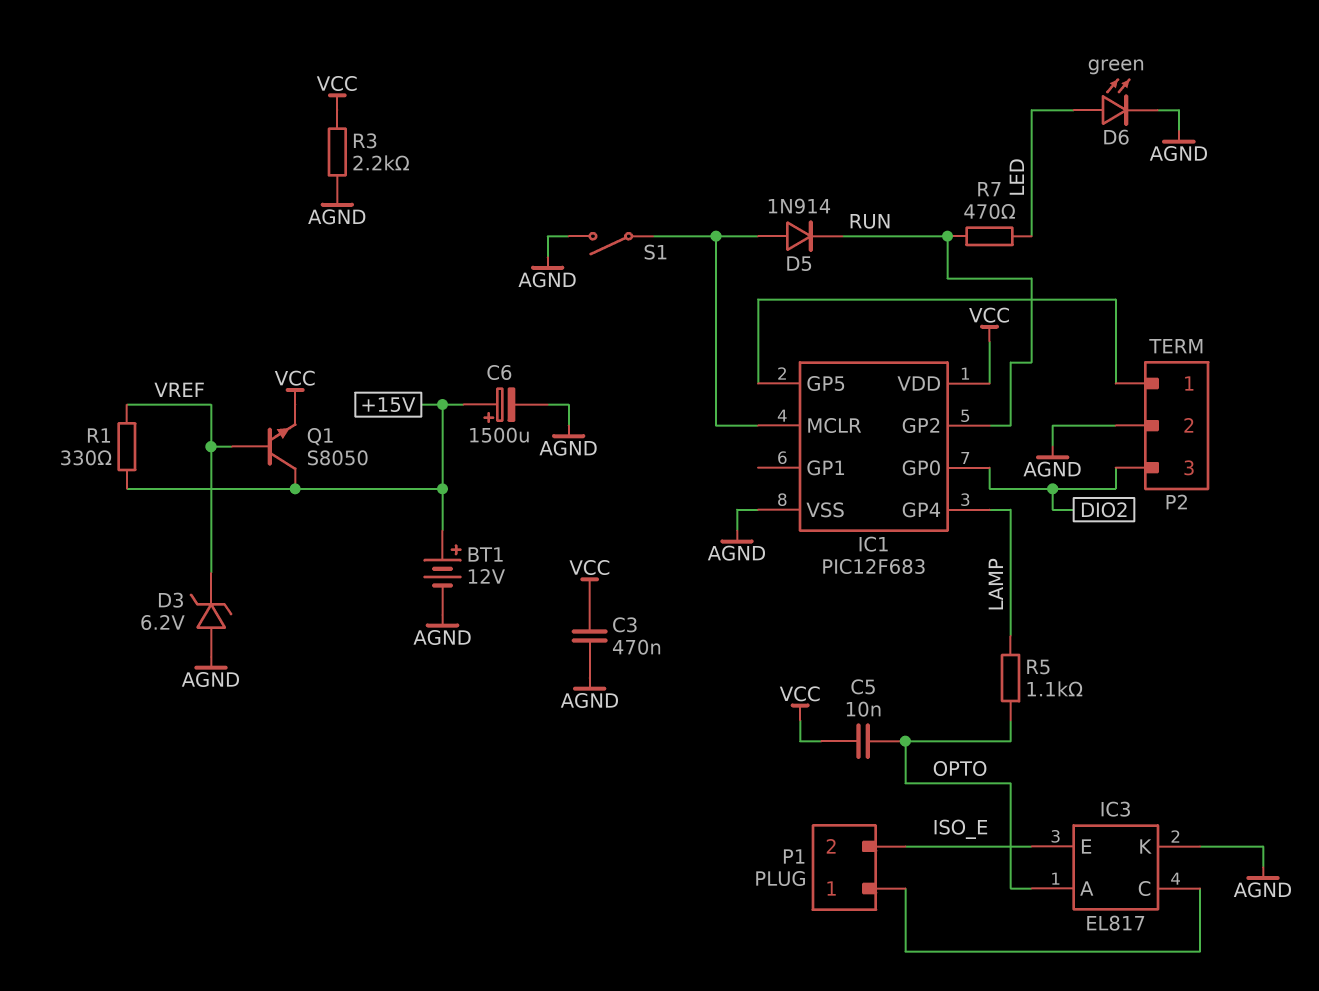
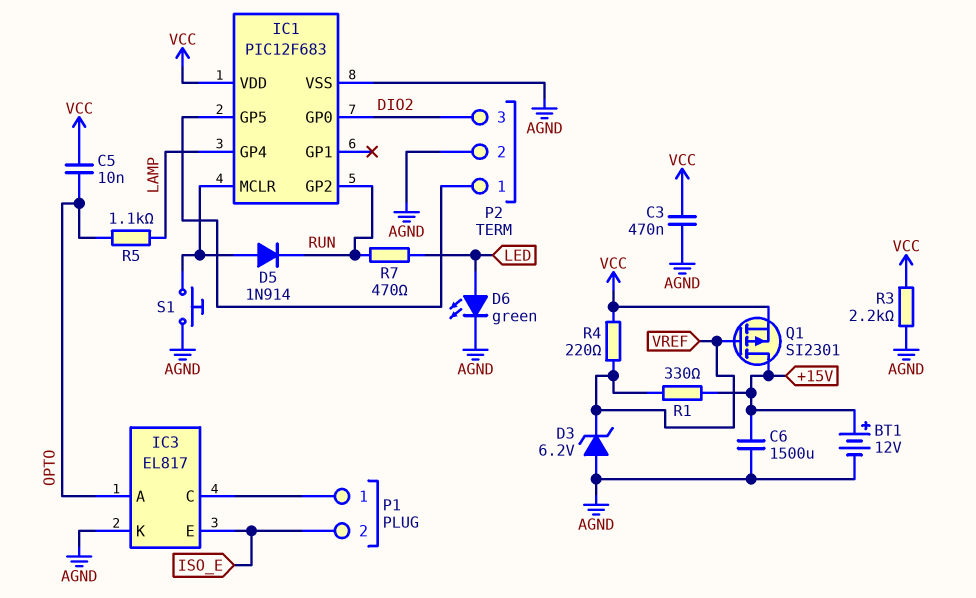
C6: 1500uF (plus +15V, minus AGND) -> 1500uF (+15V, AGND)
Q1: NPN S8050 (B VREF, C +15V, E VCC) -> PMOS SI2301 (G VREF, D +15V, S VCC)
R4: none -> 220 (VCC, VREF)
S1: switch (AGND, IC1/MCLR) -> button (AGND, IC1/MCLR)

